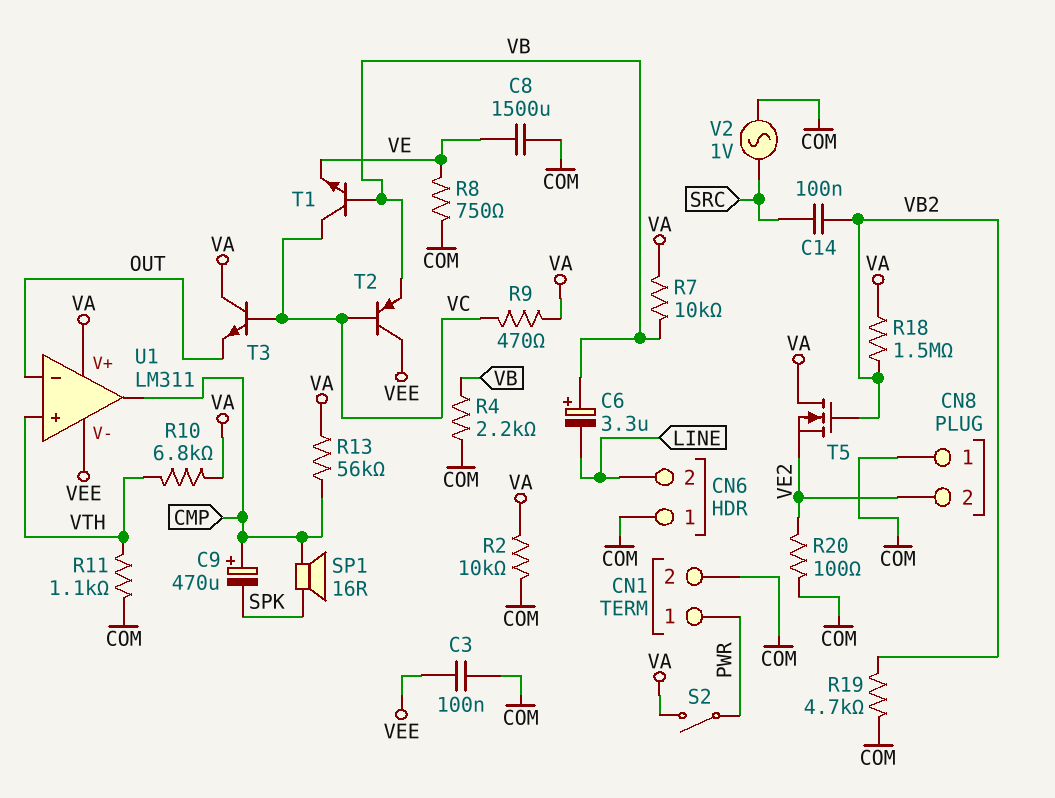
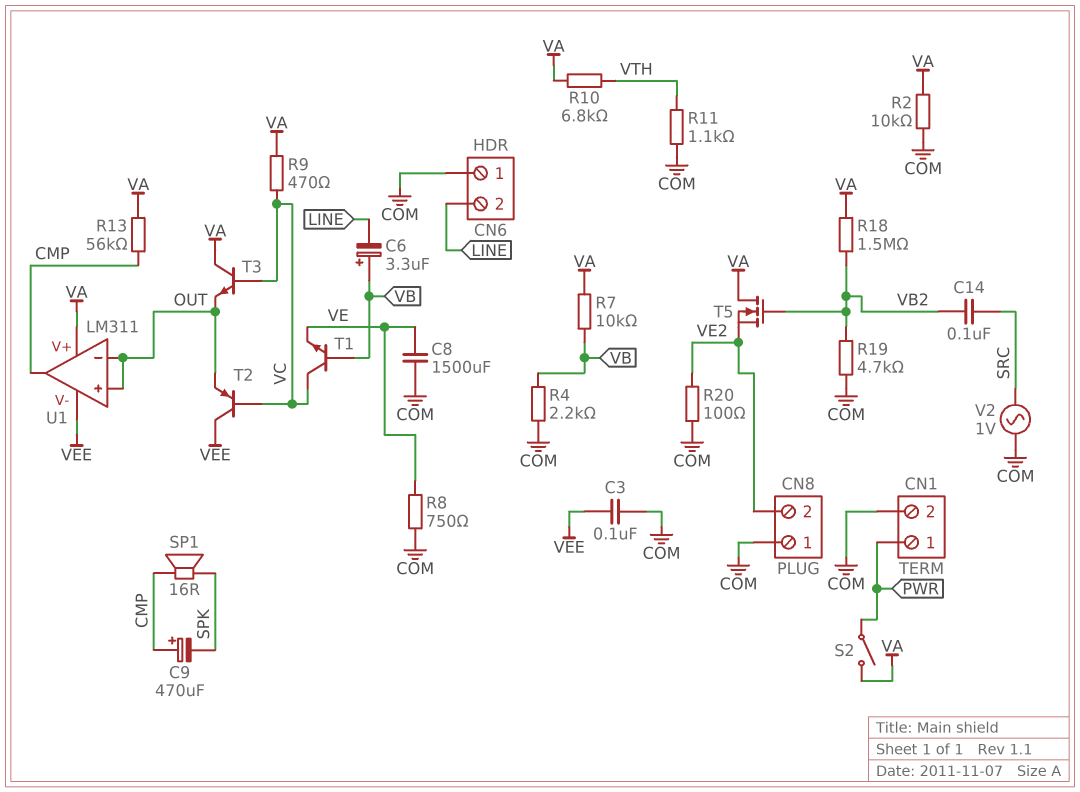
T2: PNP (B VC, C VEE, E VB) -> PNP (B VC, C VEE, E OUT)
U1 pin in+: VTH -> OUT

